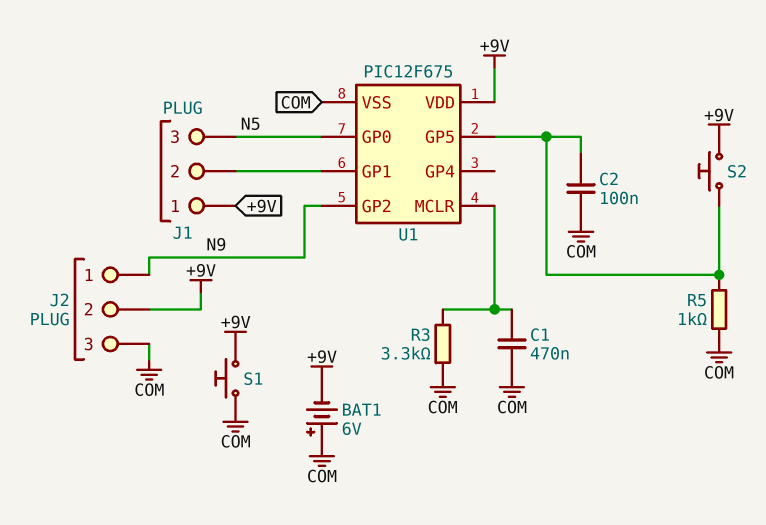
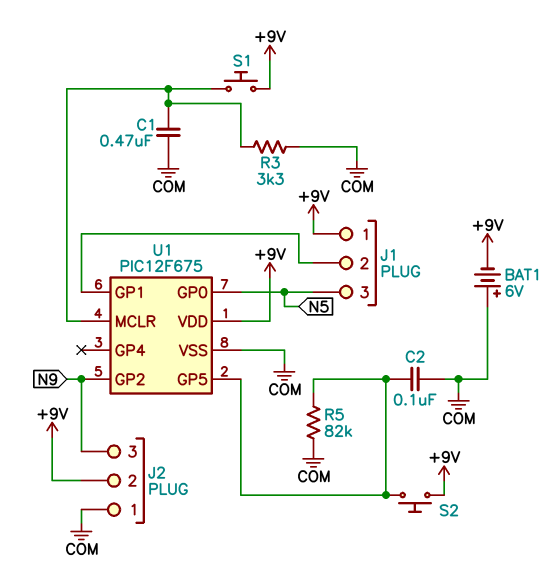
J2 pin 1: N9 -> COM
J2 pin 3: COM -> N9
R5: 1k (COM, U1/GP5) -> 82k (COM, U1/GP5)
S1: button (+9V, COM) -> button (+9V, U1/MCLR)

